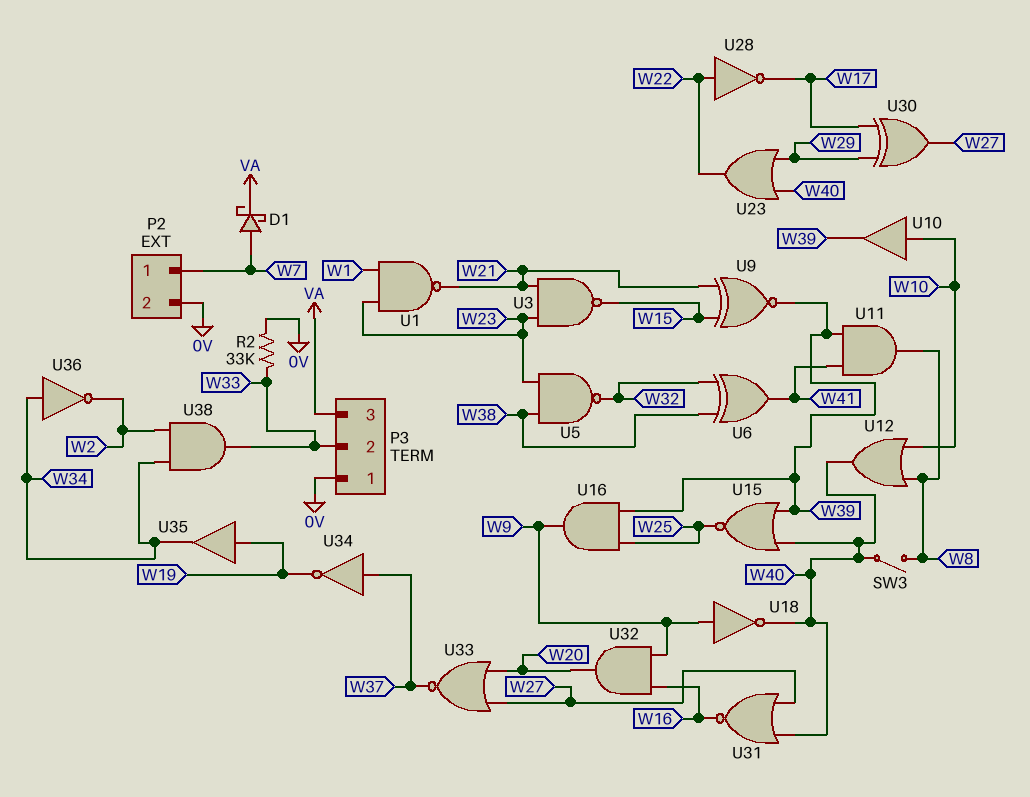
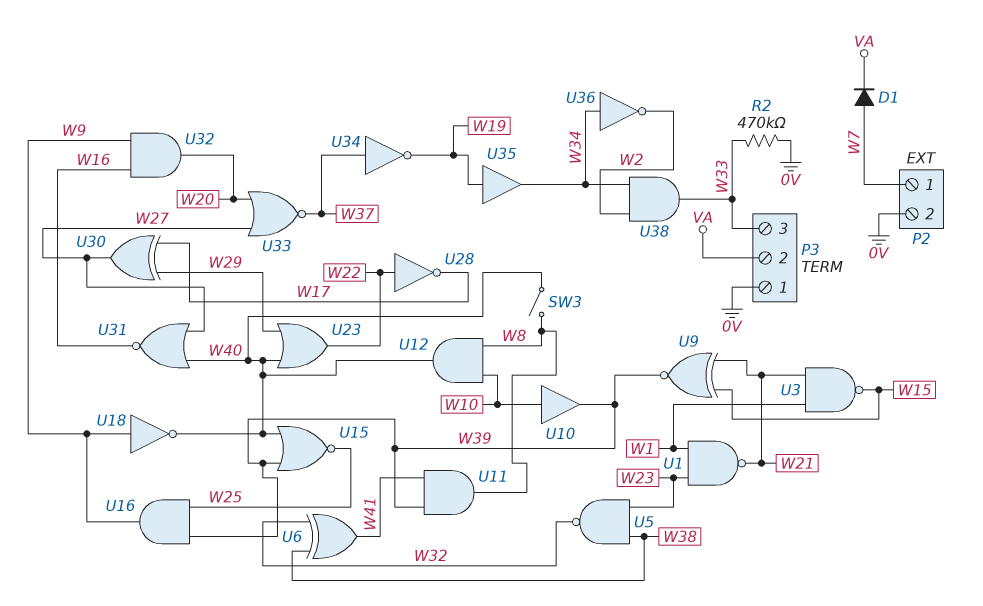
D1: schottky (A W7, K VA) -> diode (A W7, K VA)
P3 pin 2: W33 -> VA
P3 pin 3: VA -> W33
R2: 33k (0V, W33) -> 470k (0V, W33)
U3: NAND (in W21, in W23, out W15) -> NAND (in W1, in W21, out W15)
U12: OR (in W8, in W10, out W40) -> AND (in W8, in W10, out W40)

